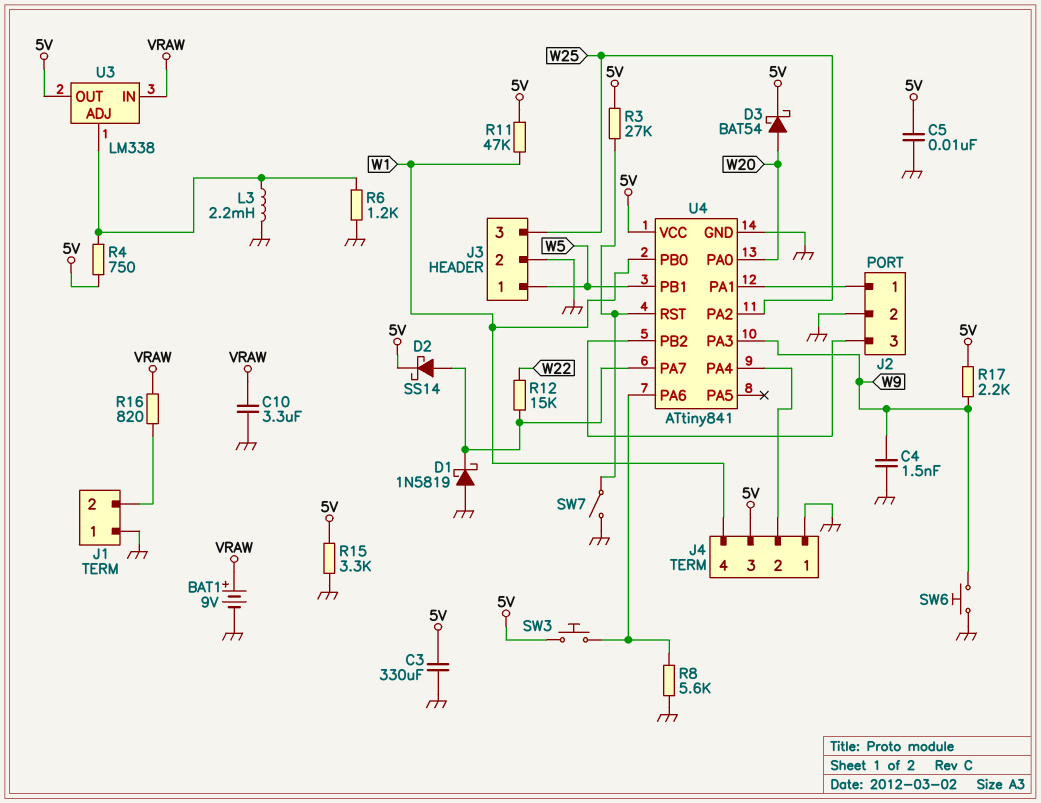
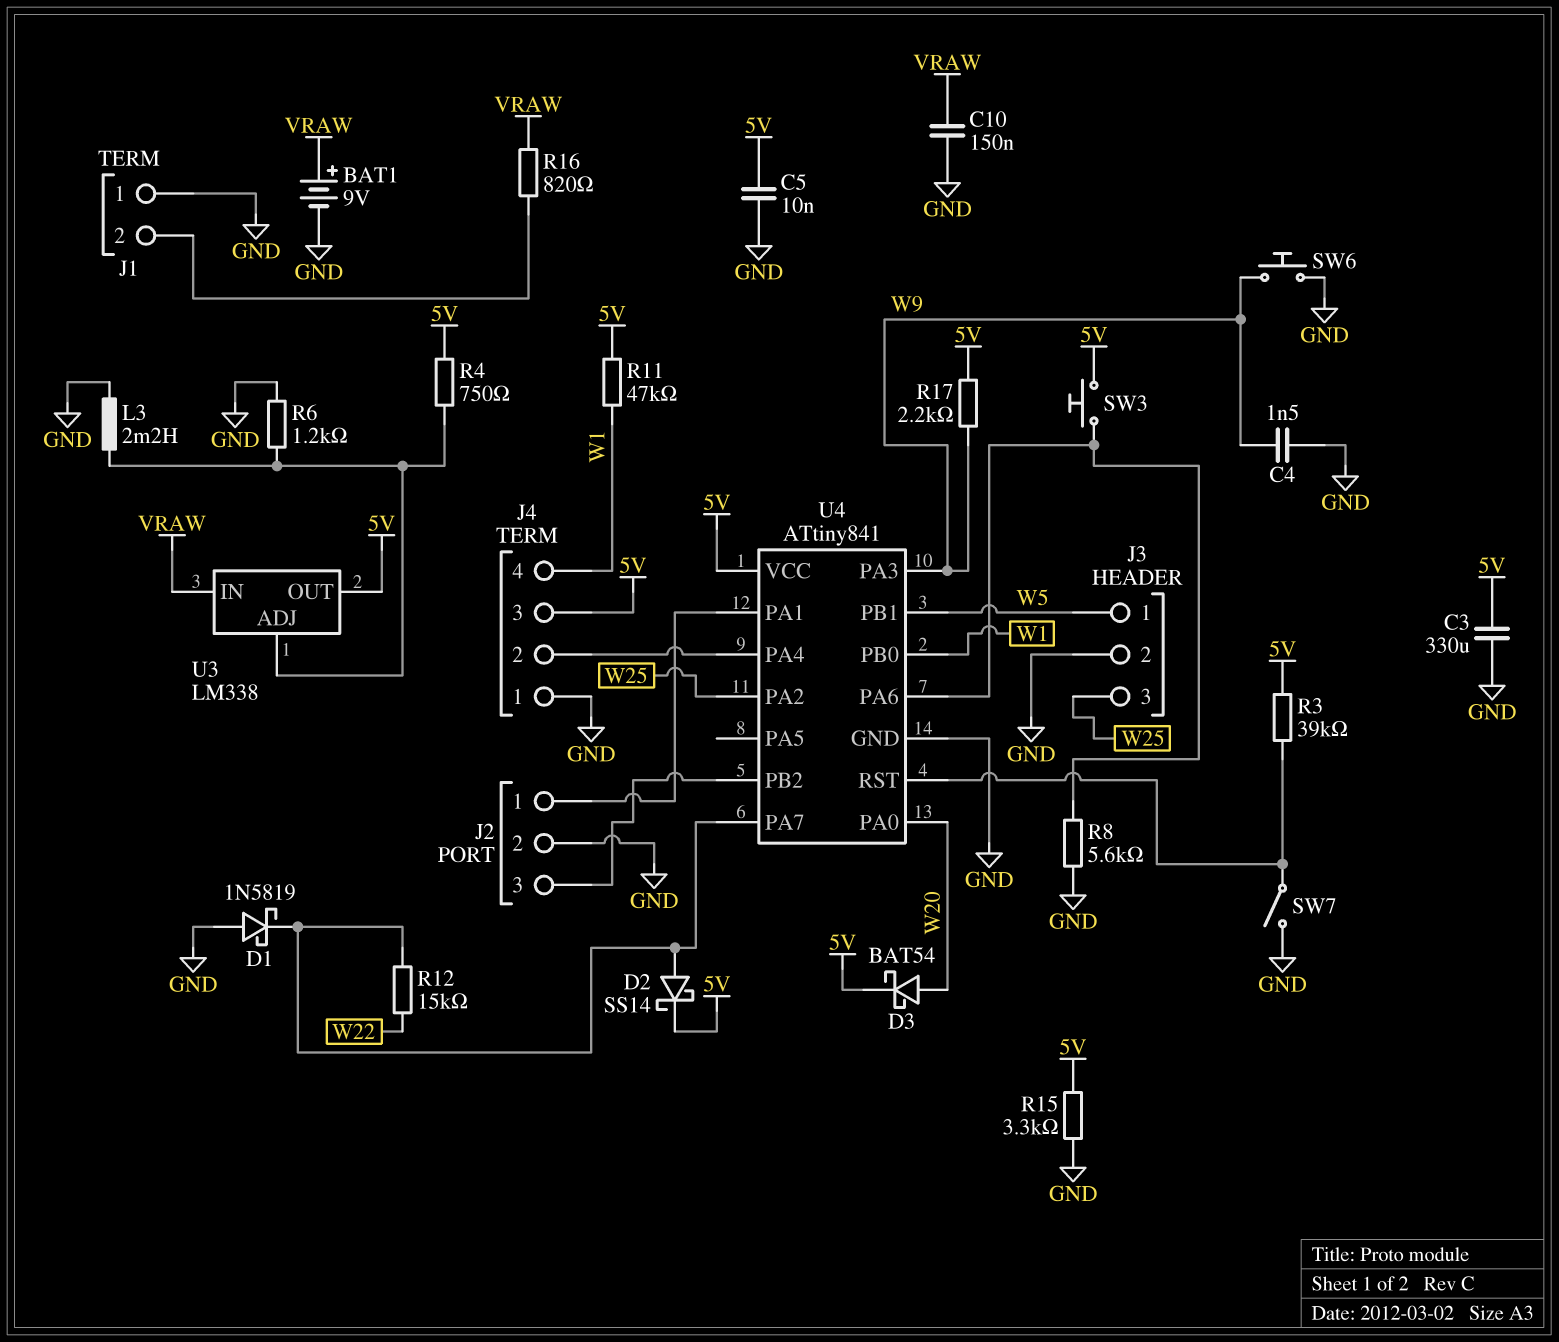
C10: 3.3uF (GND, VRAW) -> 150nF (GND, VRAW)
R3: 27k (5V, U4/RST) -> 39k (5V, U4/RST)

